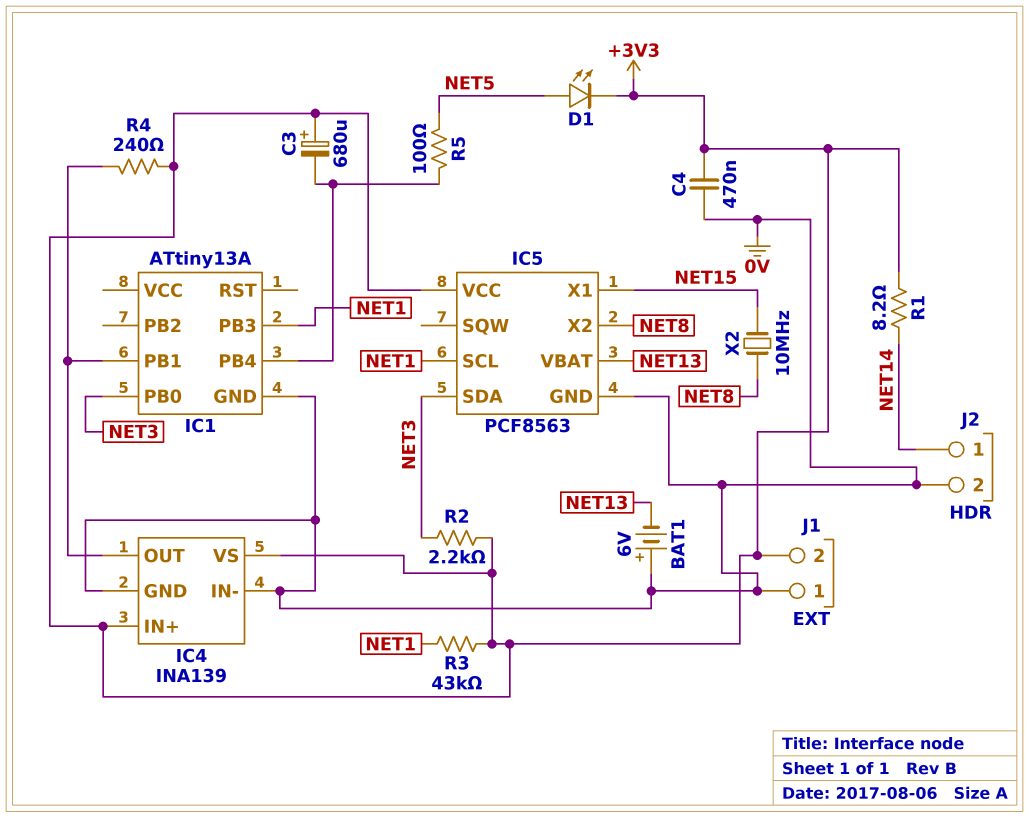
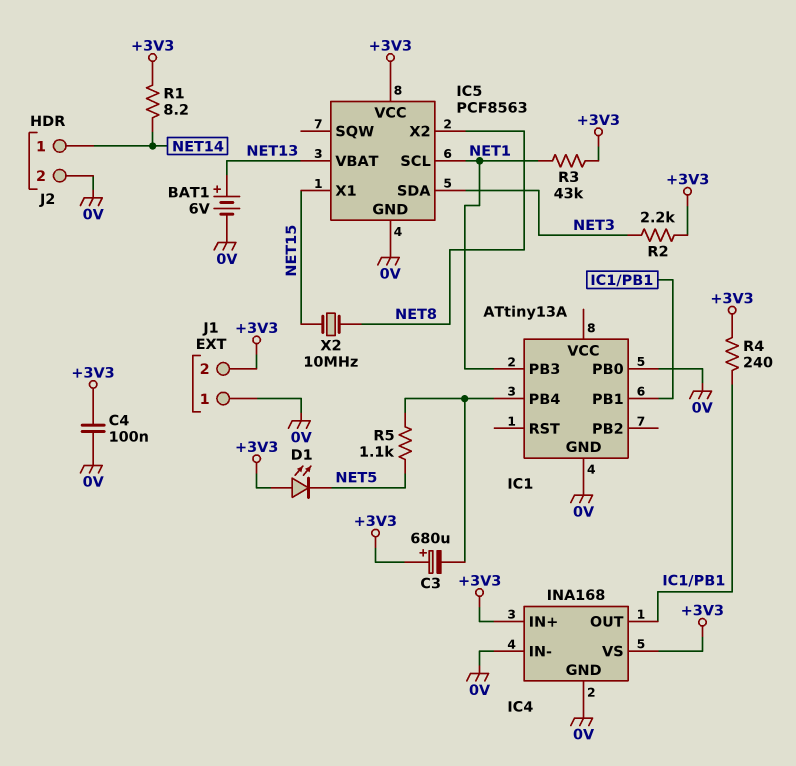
BAT1: 6V (plus 0V, minus NET13) -> 6V (plus NET13, minus 0V)
C4: 470nF (+3V3, 0V) -> 100nF (+3V3, 0V)
D1: LED (A NET5, K +3V3) -> LED (A +3V3, K NET5)
IC1 pin PB0: NET3 -> 0V
IC4: INA139 -> INA168
R5: 100 (IC1/PB4, NET5) -> 1.1k (IC1/PB4, NET5)

